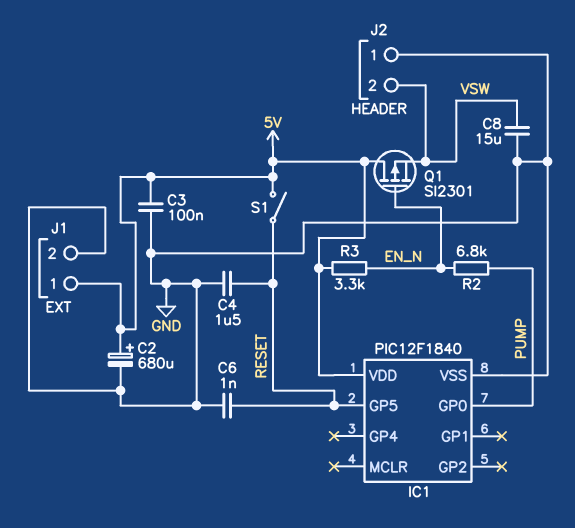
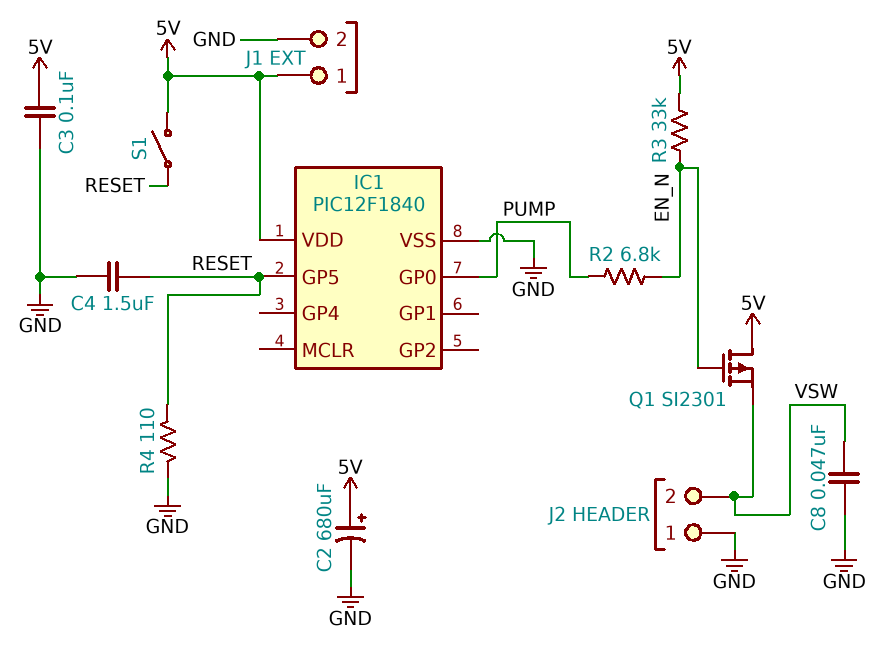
C6: 1nF (GND, RESET) -> none
C8: 15uF (GND, VSW) -> 47nF (GND, VSW)
R3: 3.3k (5V, EN_N) -> 33k (5V, EN_N)
R4: none -> 110 (GND, RESET)

